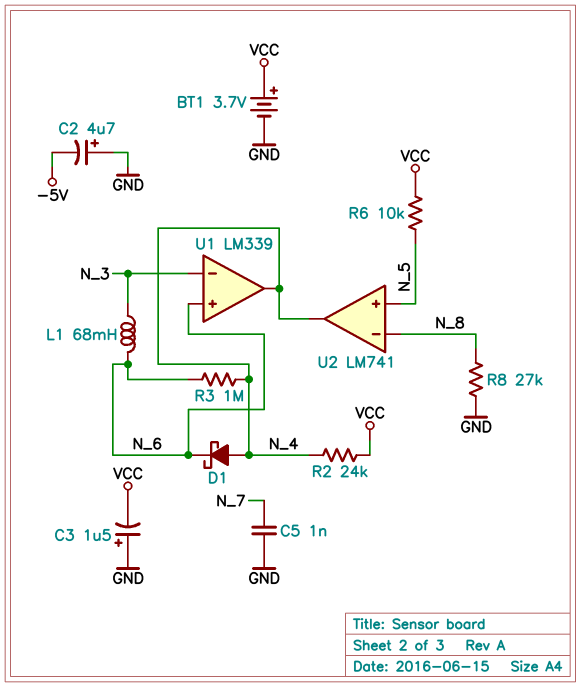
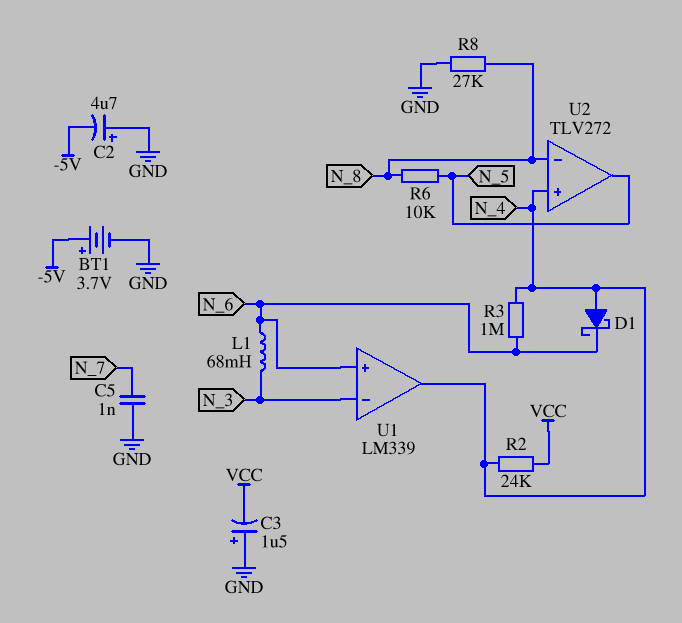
BT1: 3.7V (plus VCC, minus GND) -> 3.7V (plus -5V, minus GND)
R6: 10k (N_5, VCC) -> 10k (N_5, N_8)
U2: LM741 -> TLV272
U2 pin in+: N_5 -> N_4
U2 pin out: N_4 -> N_5

